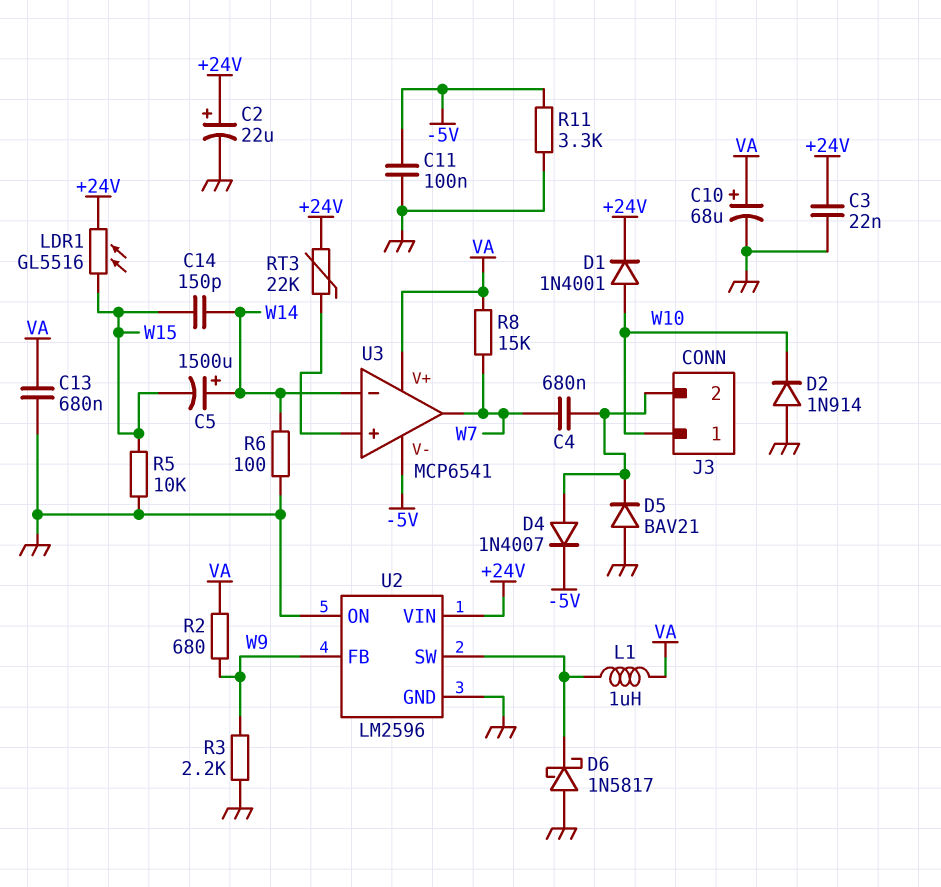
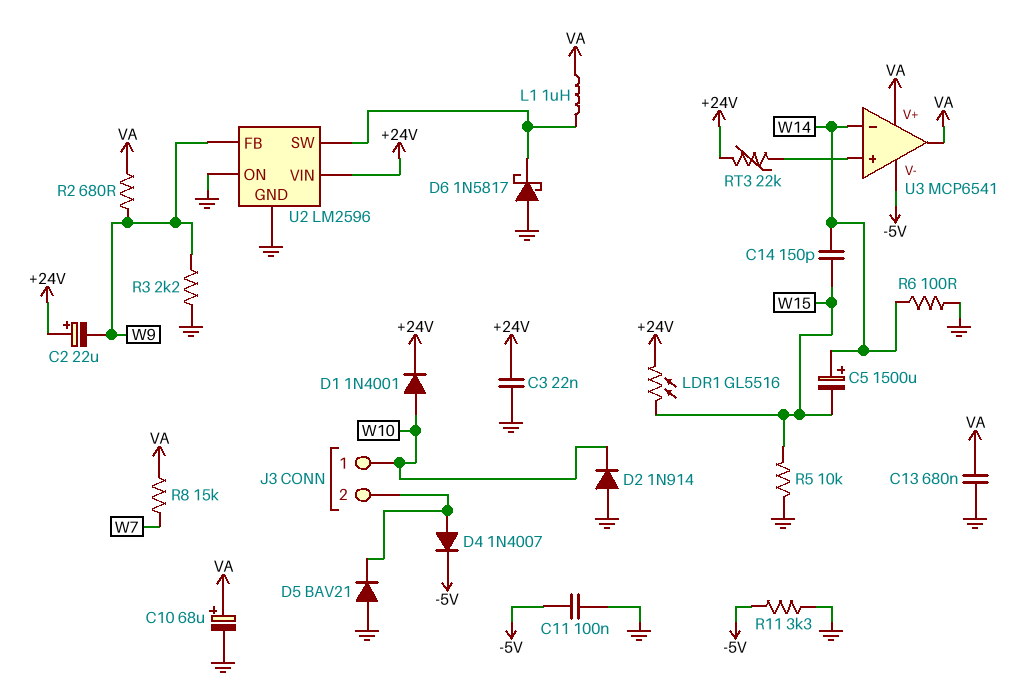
C2: 22uF (plus +24V, minus GND) -> 22uF (plus +24V, minus W9)
C4: 680nF (J3/2, W7) -> none
U3 pin out: W7 -> VA

